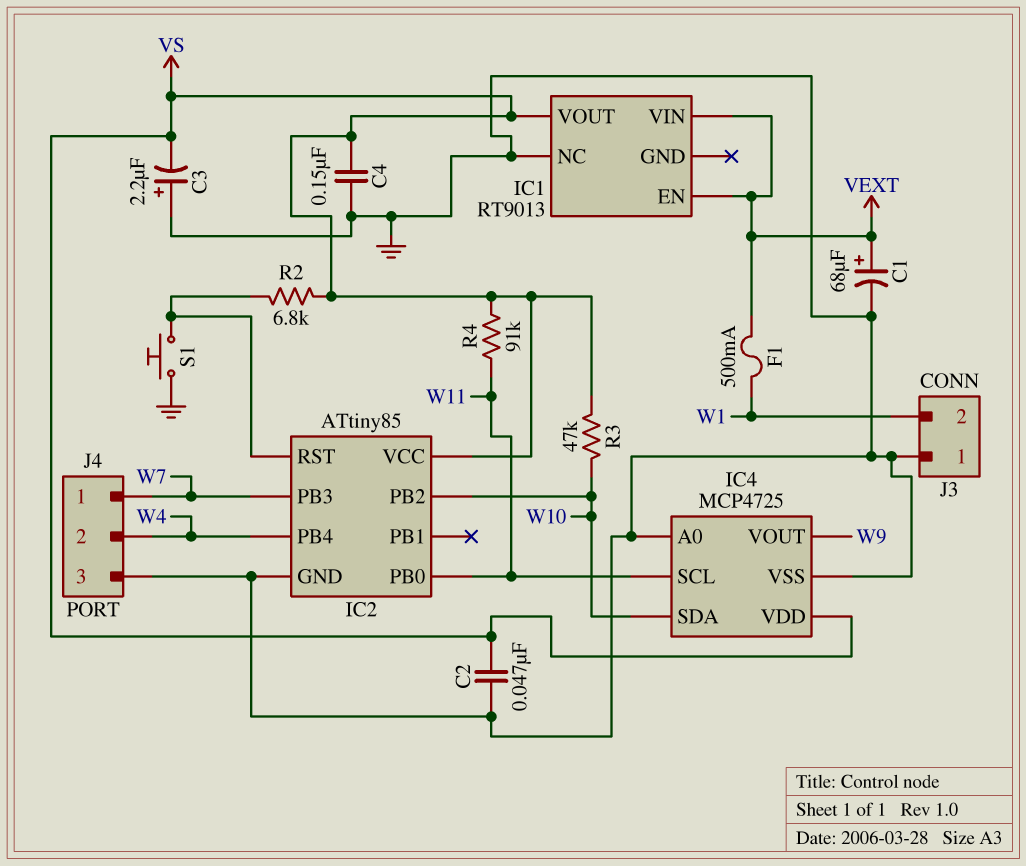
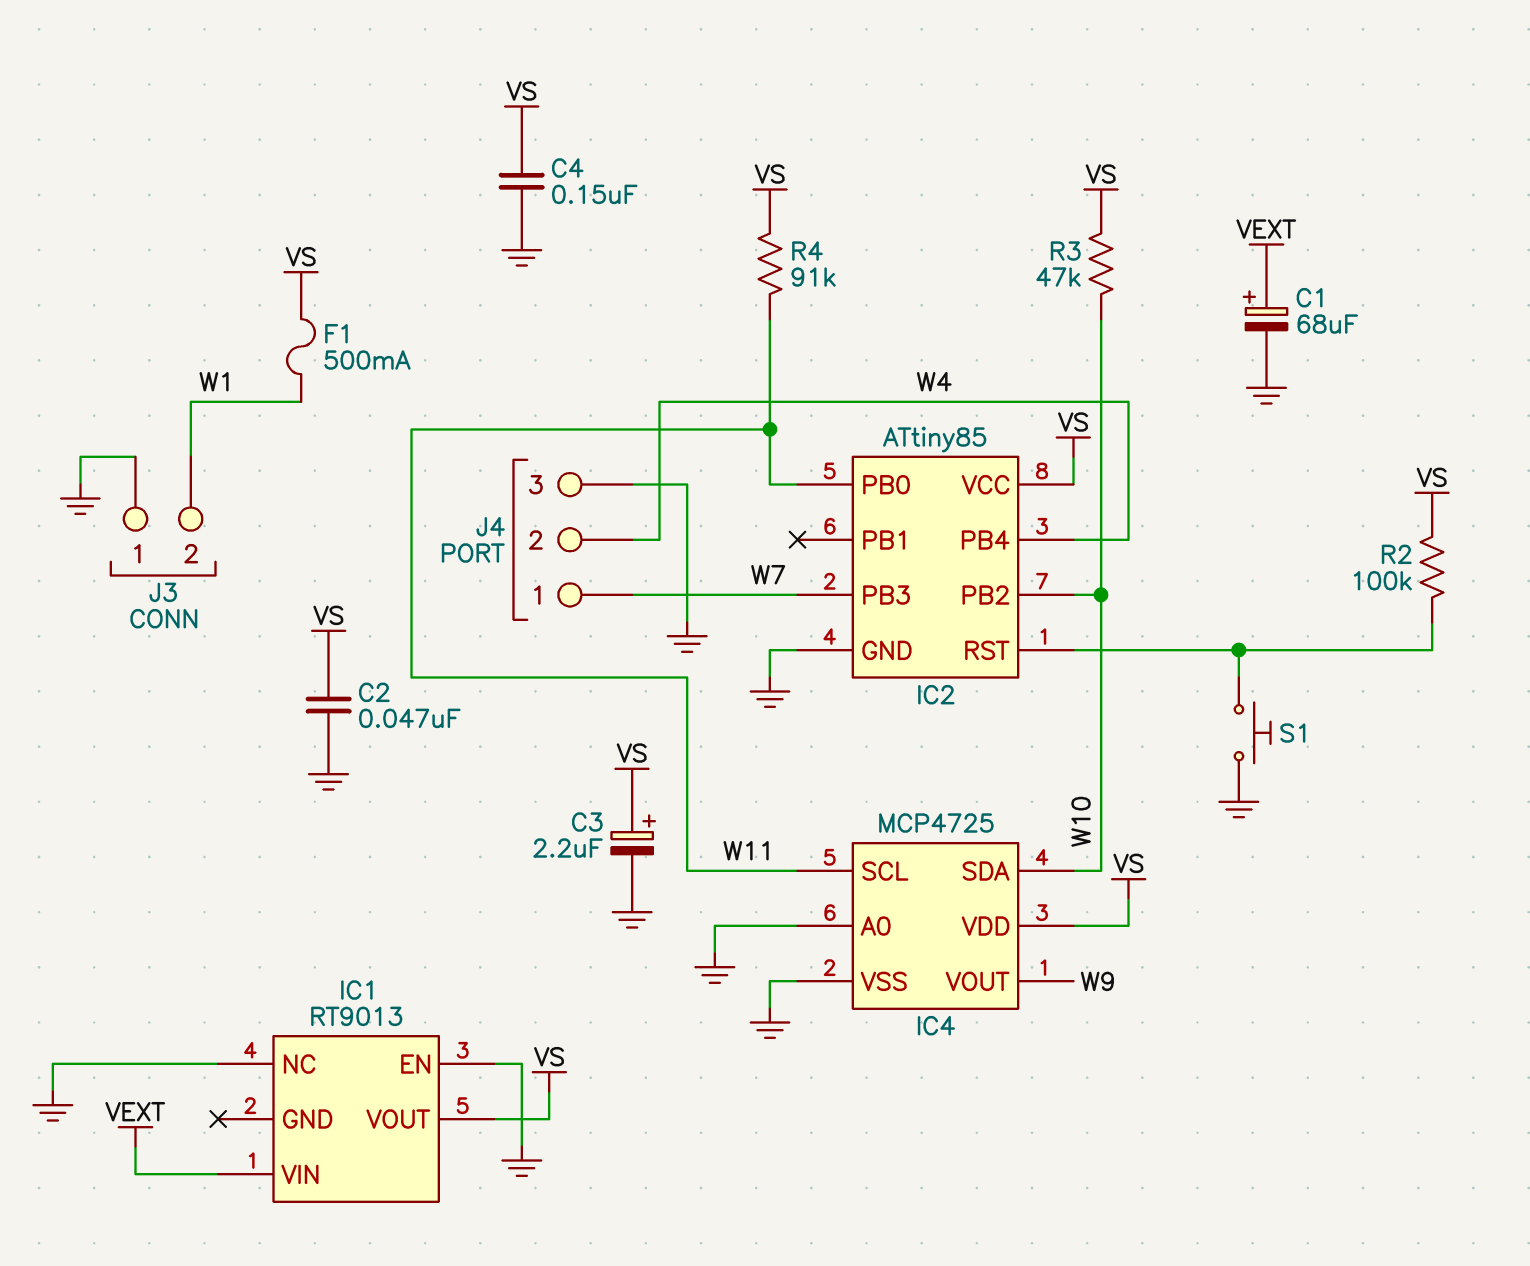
C3: 2.2uF (plus GND, minus VS) -> 2.2uF (plus VS, minus GND)
F1: 500mA (VEXT, W1) -> 500mA (VS, W1)
IC1 pin EN: VEXT -> GND
R2: 6.8k (IC2/RST, VS) -> 100k (IC2/RST, VS)

